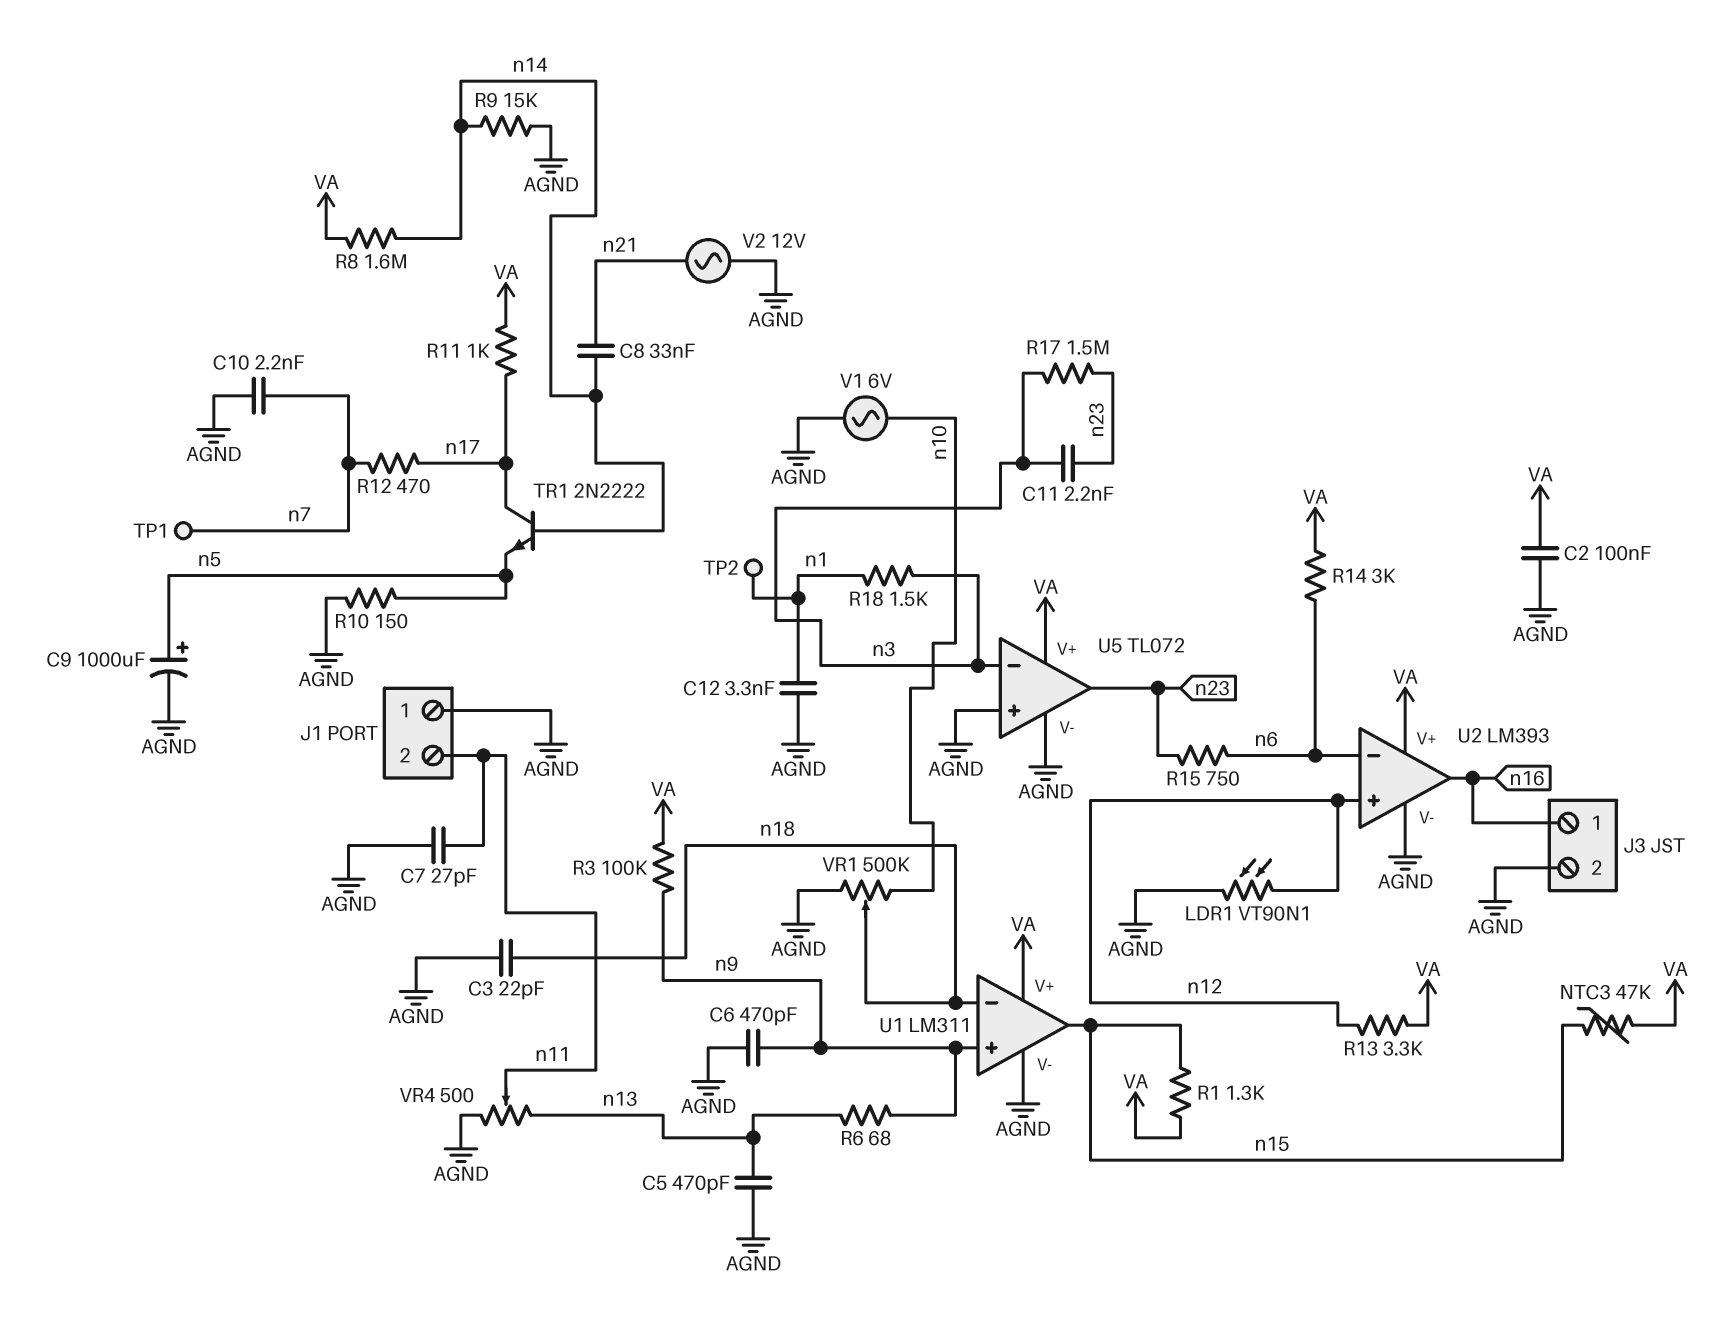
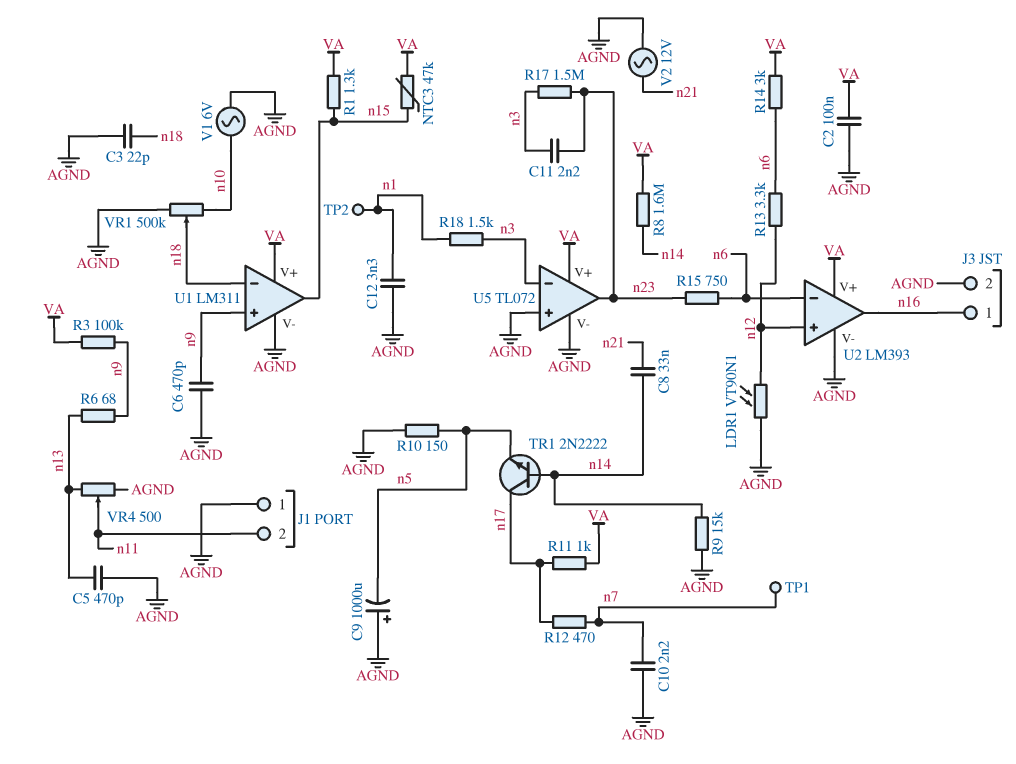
C7: 27pF (AGND, n11) -> none
C9: 1000uF (plus n5, minus AGND) -> 1000uF (plus AGND, minus n5)
R13: 3.3k (VA, n12) -> 3.3k (n6, n12)

